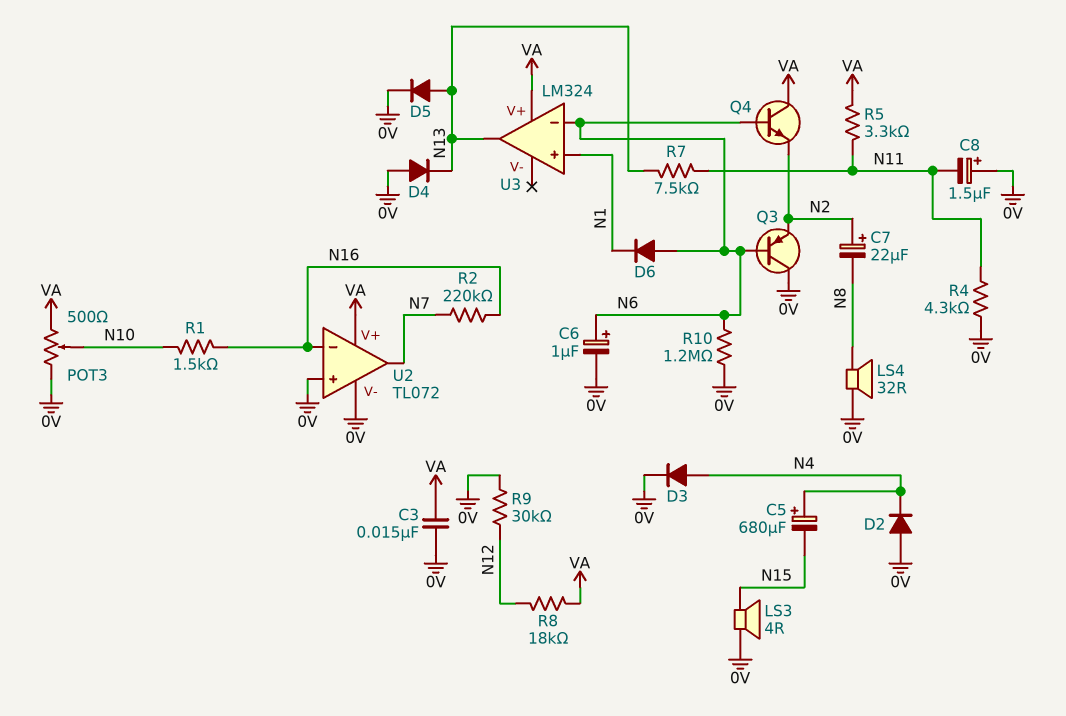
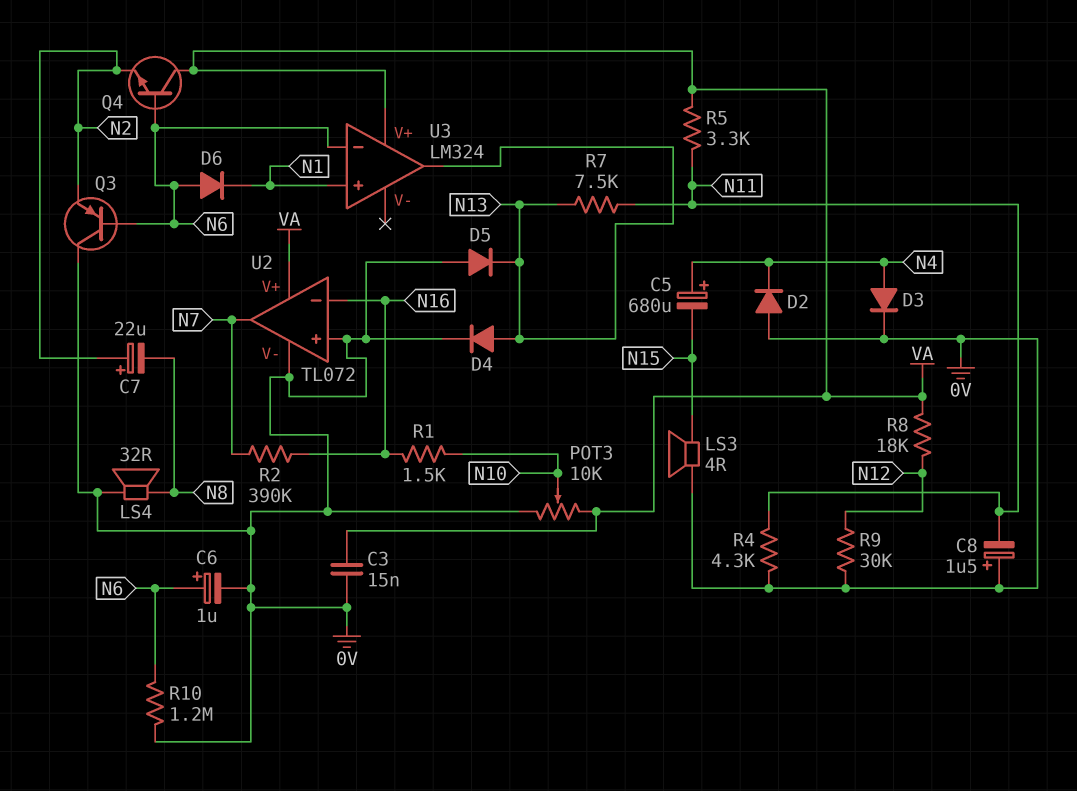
D4: diode (A 0V, K N13) -> diode (A N13, K 0V)
D5: diode (A N13, K 0V) -> diode (A 0V, K N13)
POT3: 500 (0V, VA, wiper N10) -> 10k (0V, VA, wiper N10)
R2: 220k (N7, N16) -> 390k (N7, N16)

